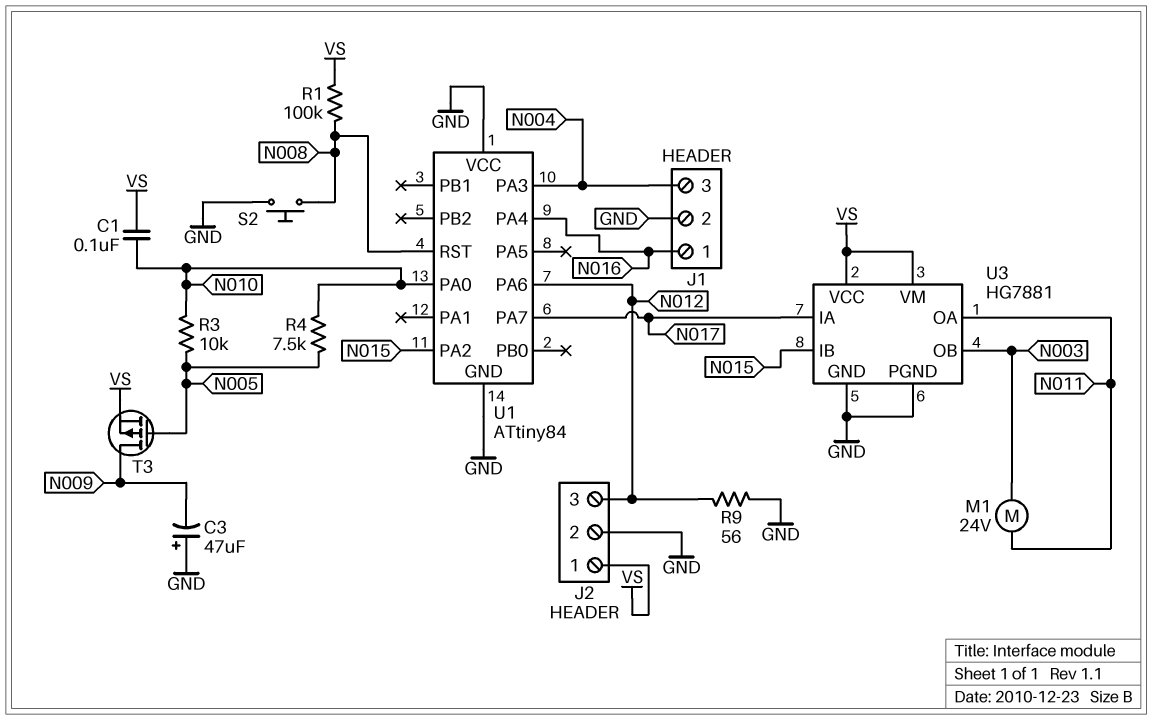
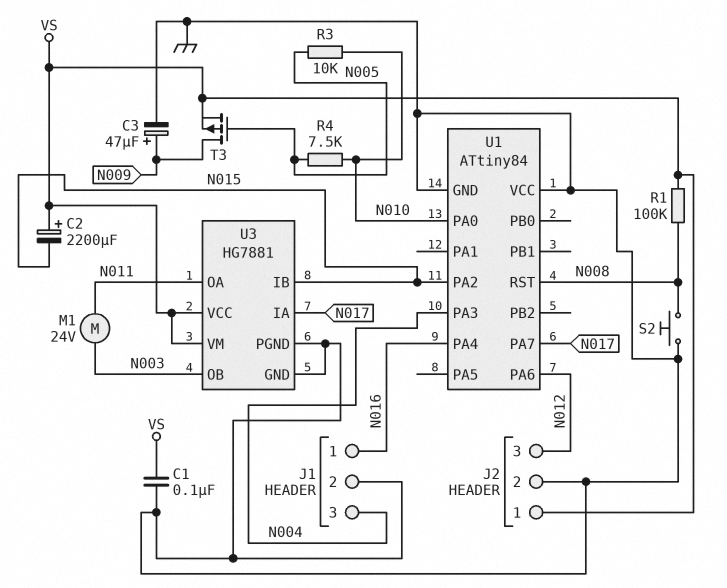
C1: 100nF (N010, VS) -> 100nF (GND, VS)
C2: none -> 2200uF (plus VS, minus N015)
C3: 47uF (plus GND, minus N009) -> 47uF (plus N009, minus GND)
R9: 56 (GND, N012) -> none

